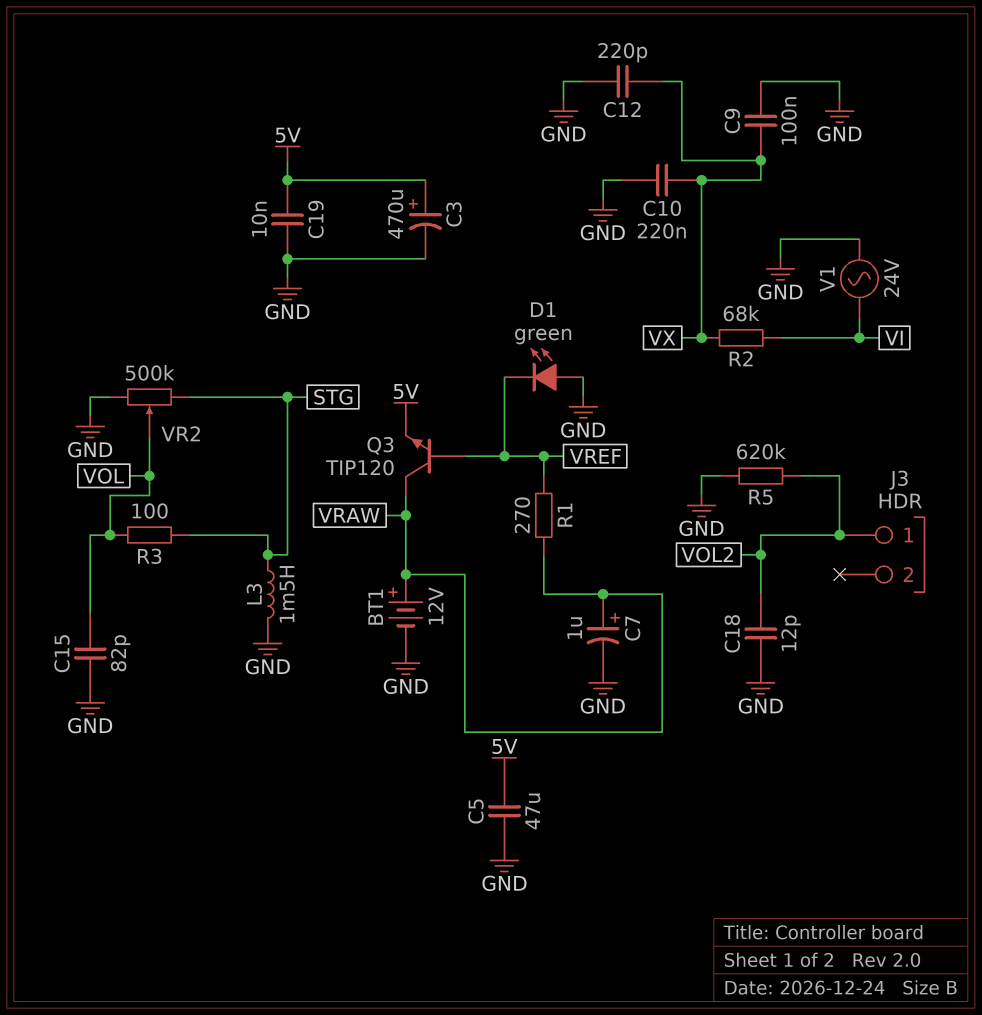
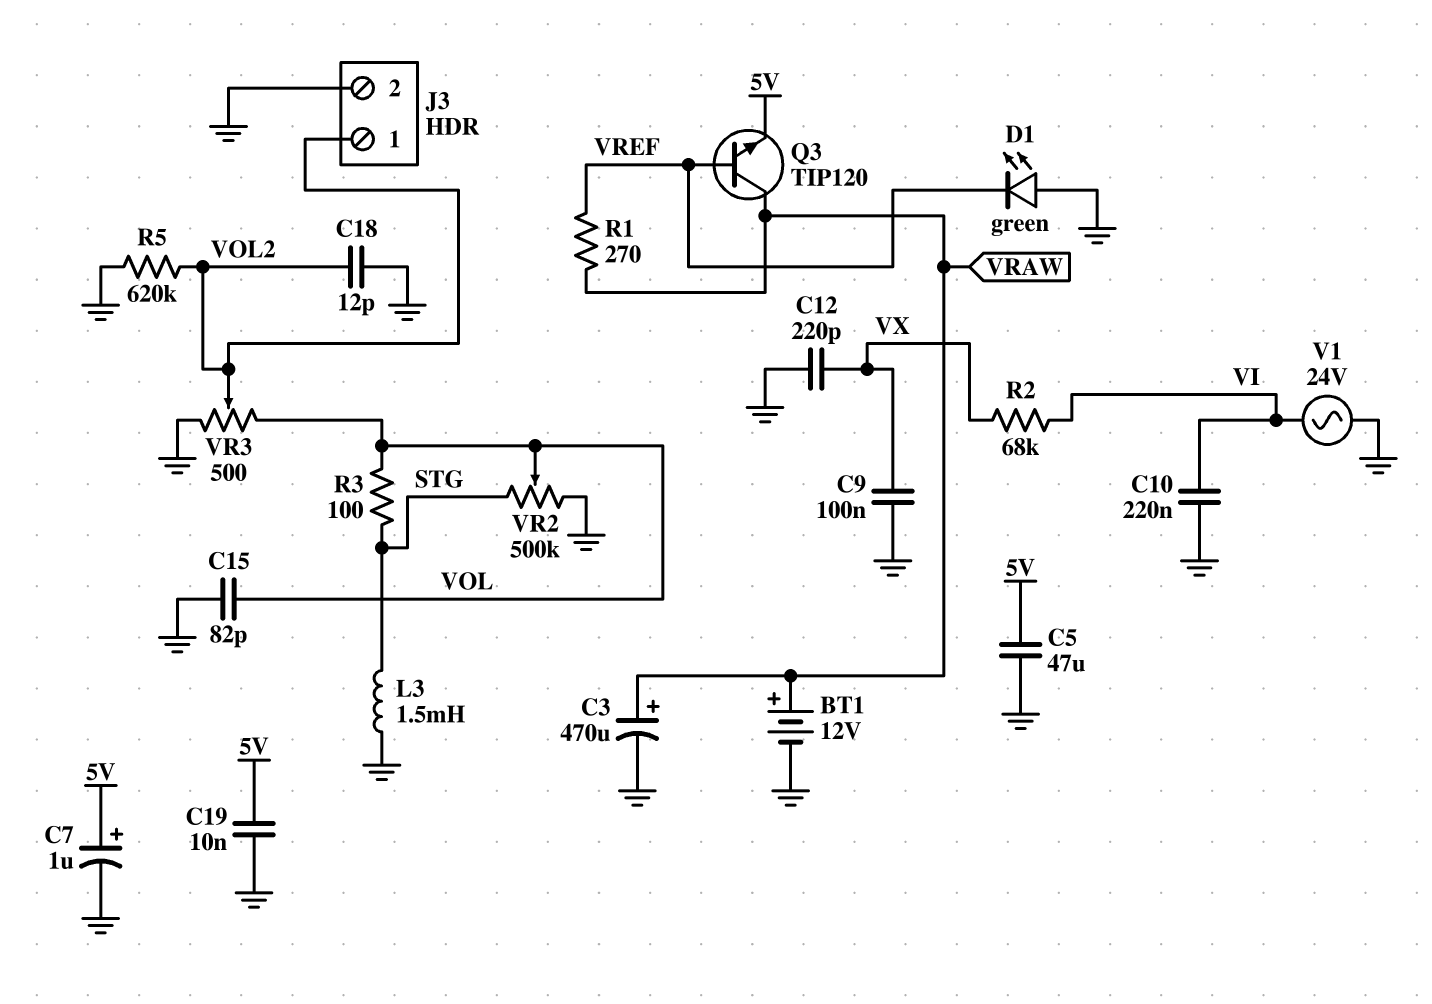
C3: 470uF (plus 5V, minus GND) -> 470uF (plus VRAW, minus GND)
C7: 1uF (plus VRAW, minus GND) -> 1uF (plus 5V, minus GND)
C10: 220nF (GND, VX) -> 220nF (GND, VI)
J3 pin 2: none -> GND
VR3: none -> 500 (GND, VOL, wiper VOL2)

